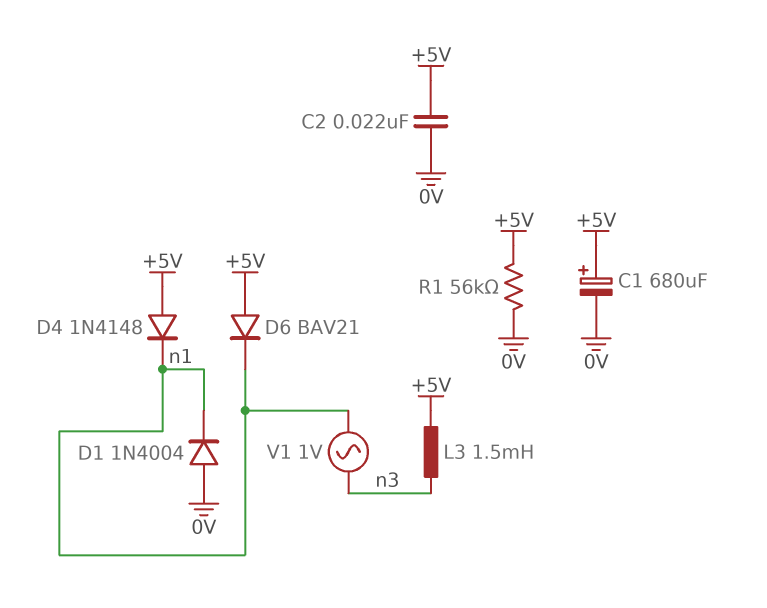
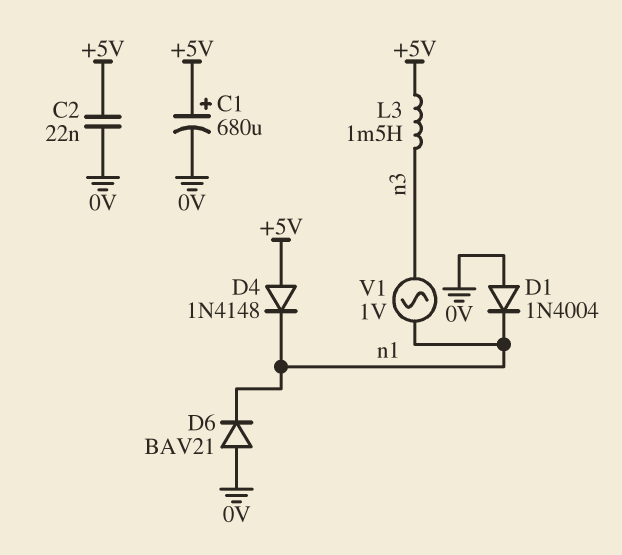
D6: diode BAV21 (A +5V, K n1) -> diode BAV21 (A 0V, K n1)
R1: 56k (+5V, 0V) -> none

